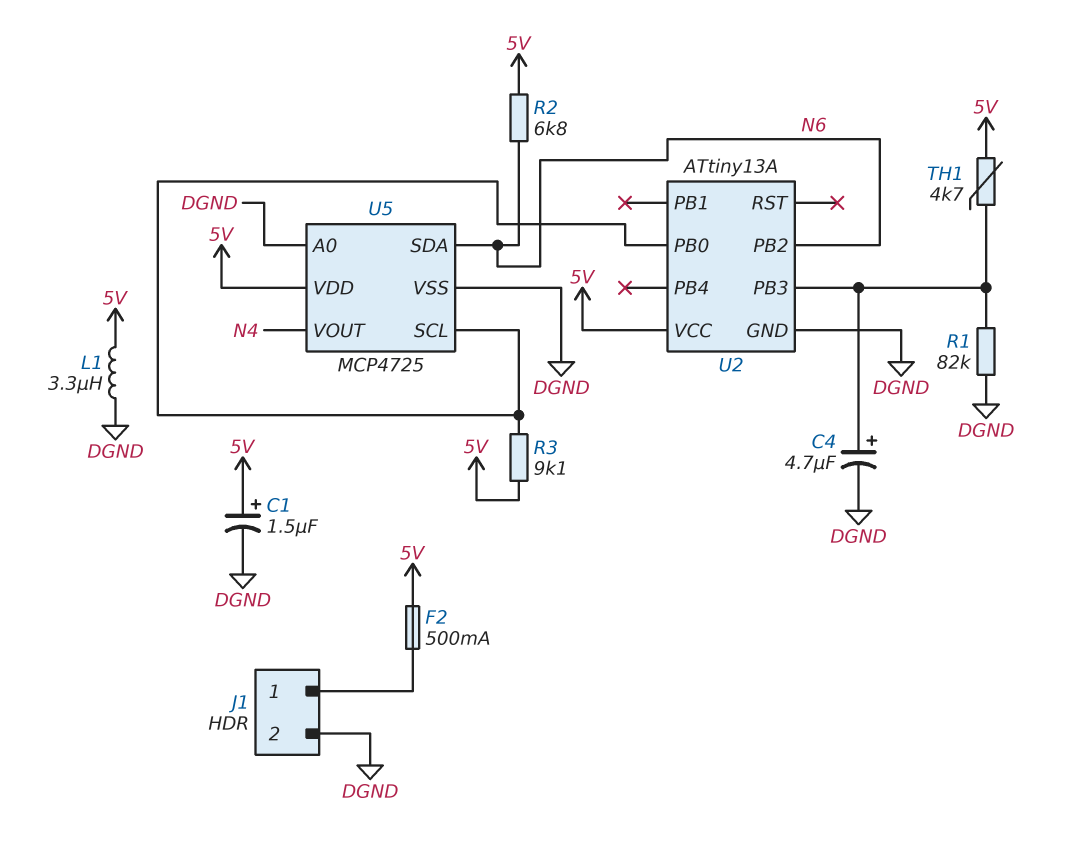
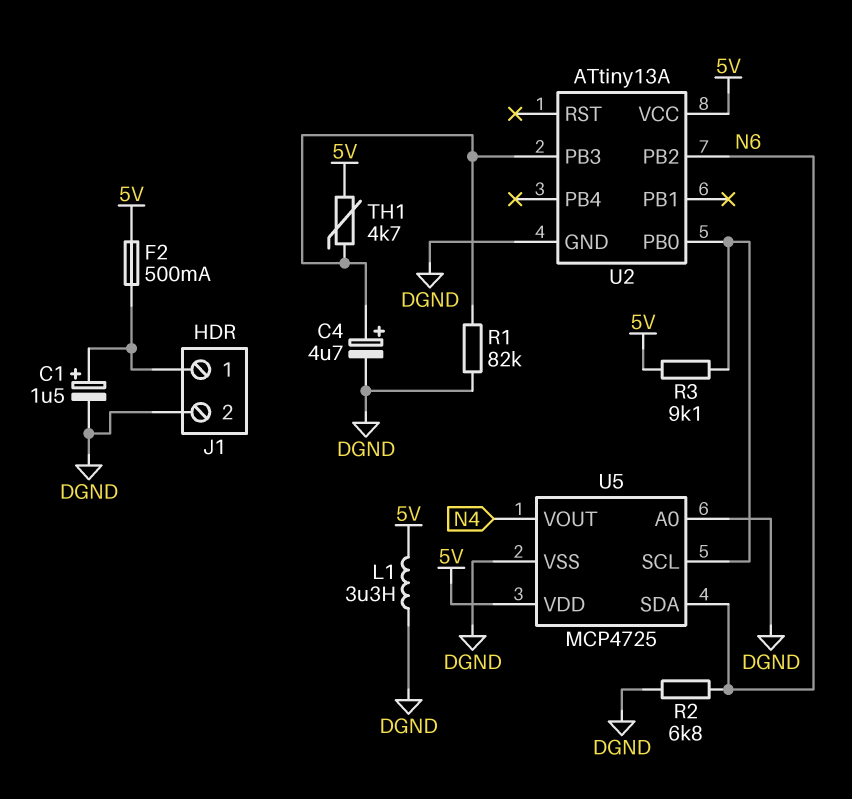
C1: 1.5uF (plus 5V, minus DGND) -> 1.5uF (plus J1/1, minus DGND)
R2: 6.8k (5V, N6) -> 6.8k (DGND, N6)

